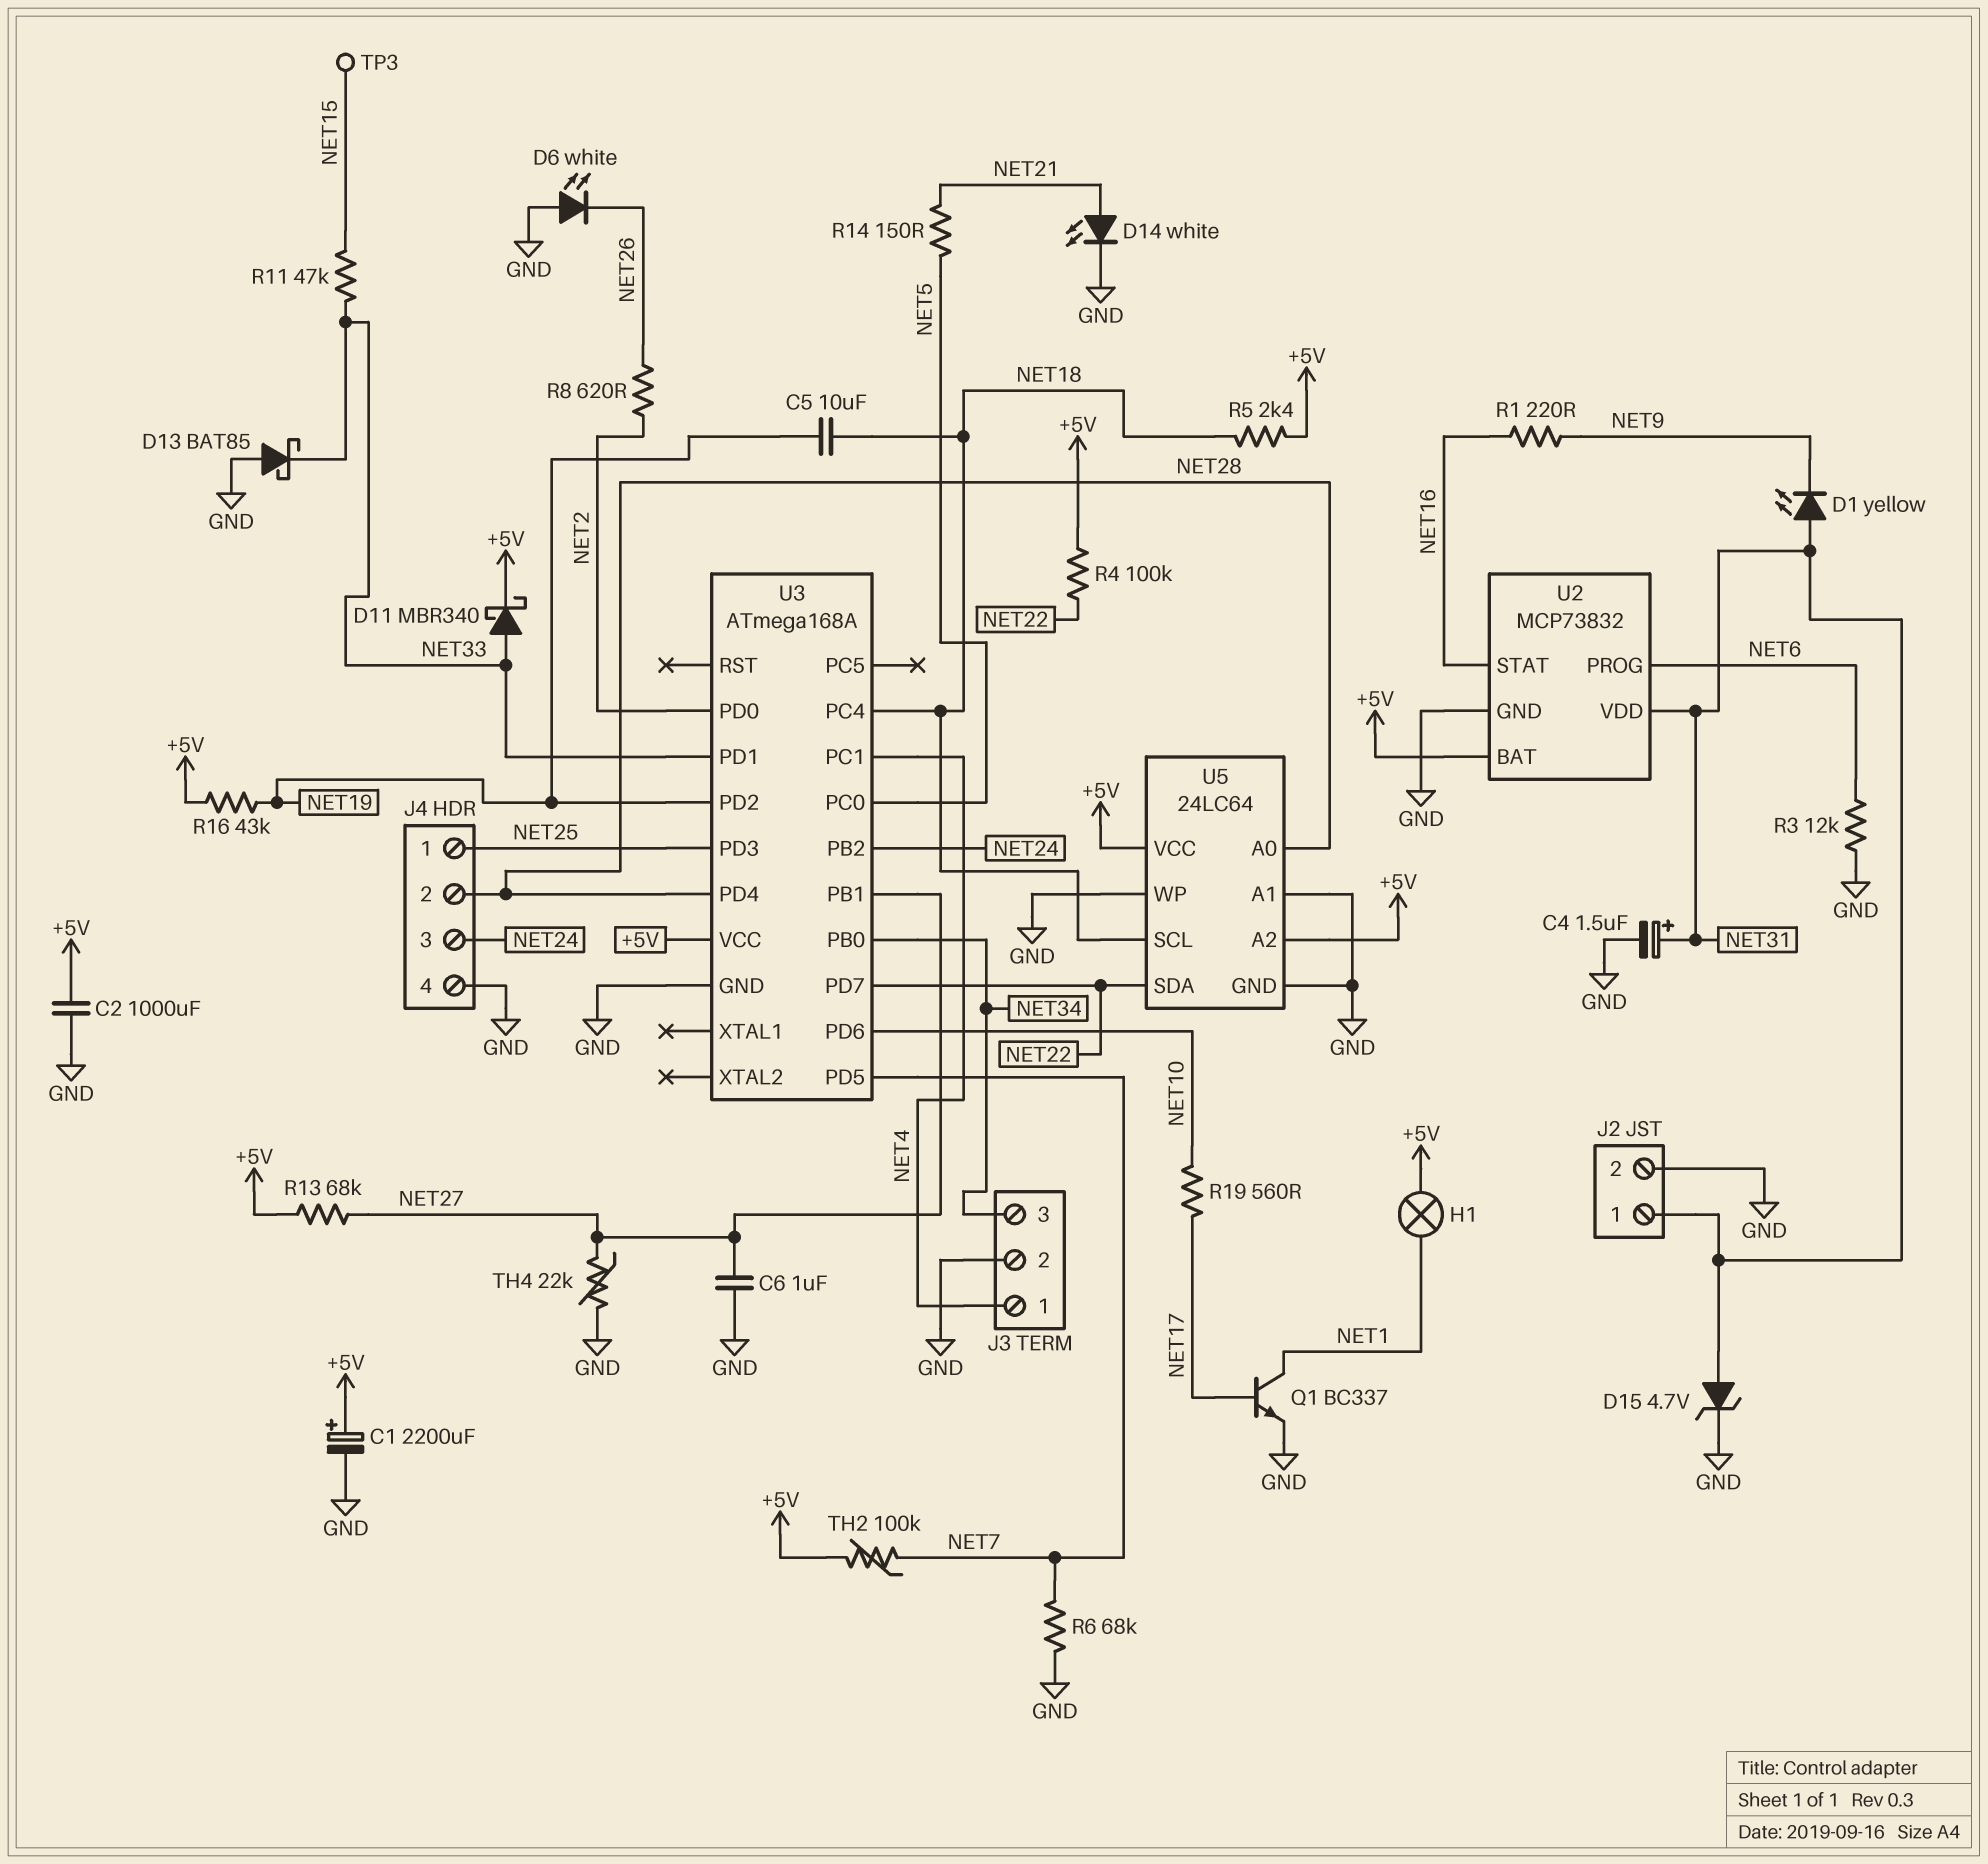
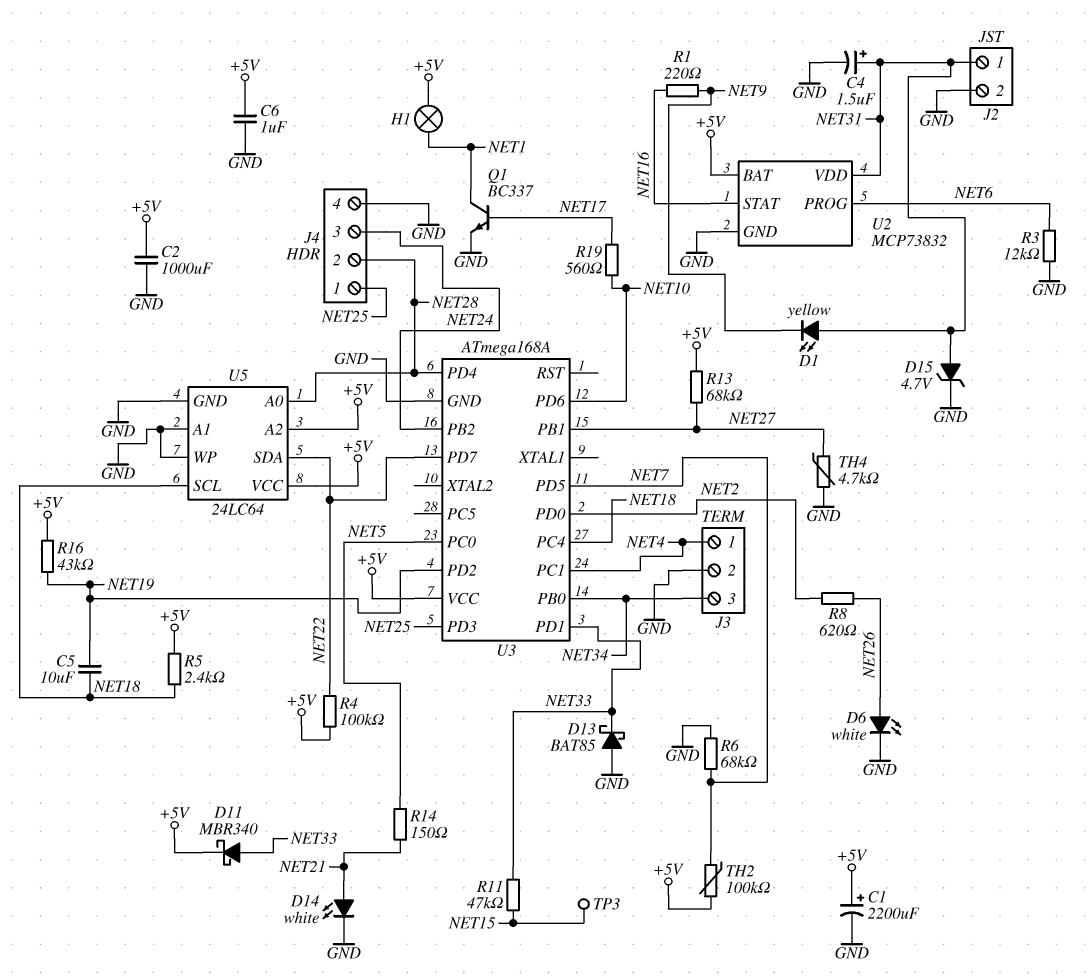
C6: 1uF (GND, NET27) -> 1uF (+5V, GND)
D6: LED white (A GND, K NET26) -> LED white (A NET26, K GND)
TH4: 22k (GND, NET27) -> 4.7k (GND, NET27)

